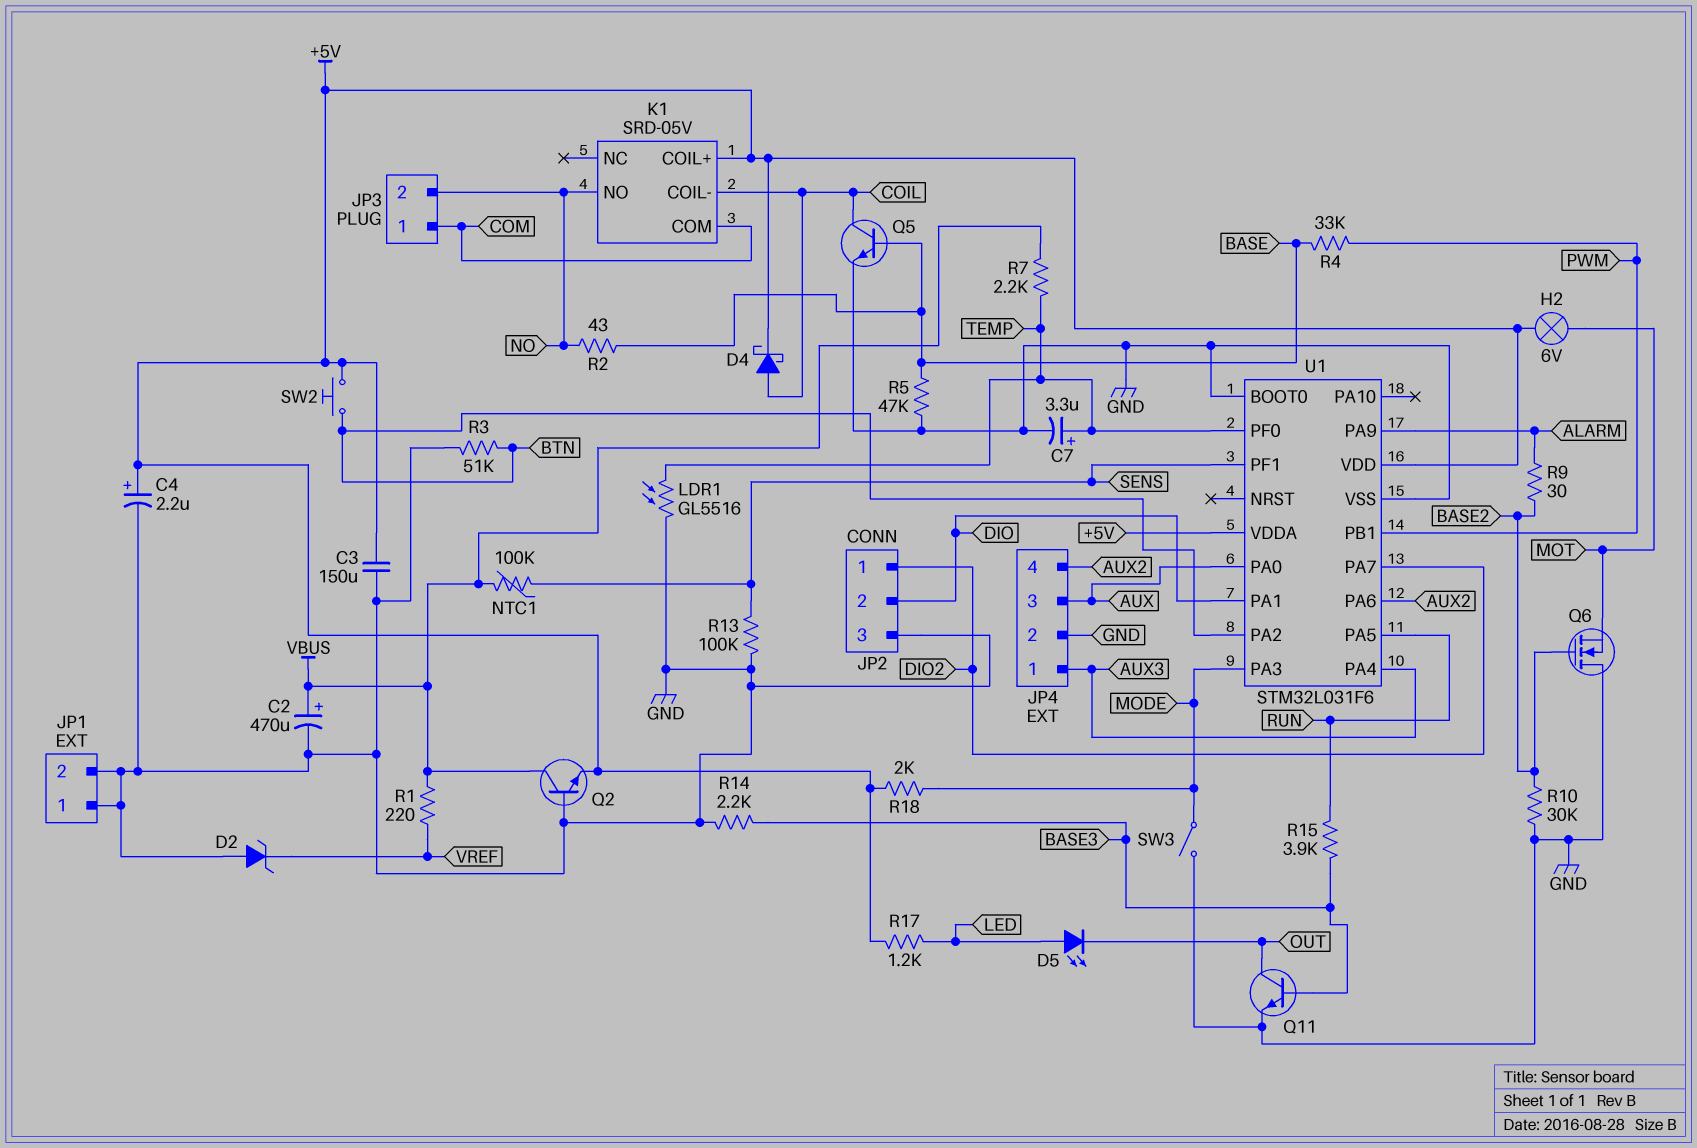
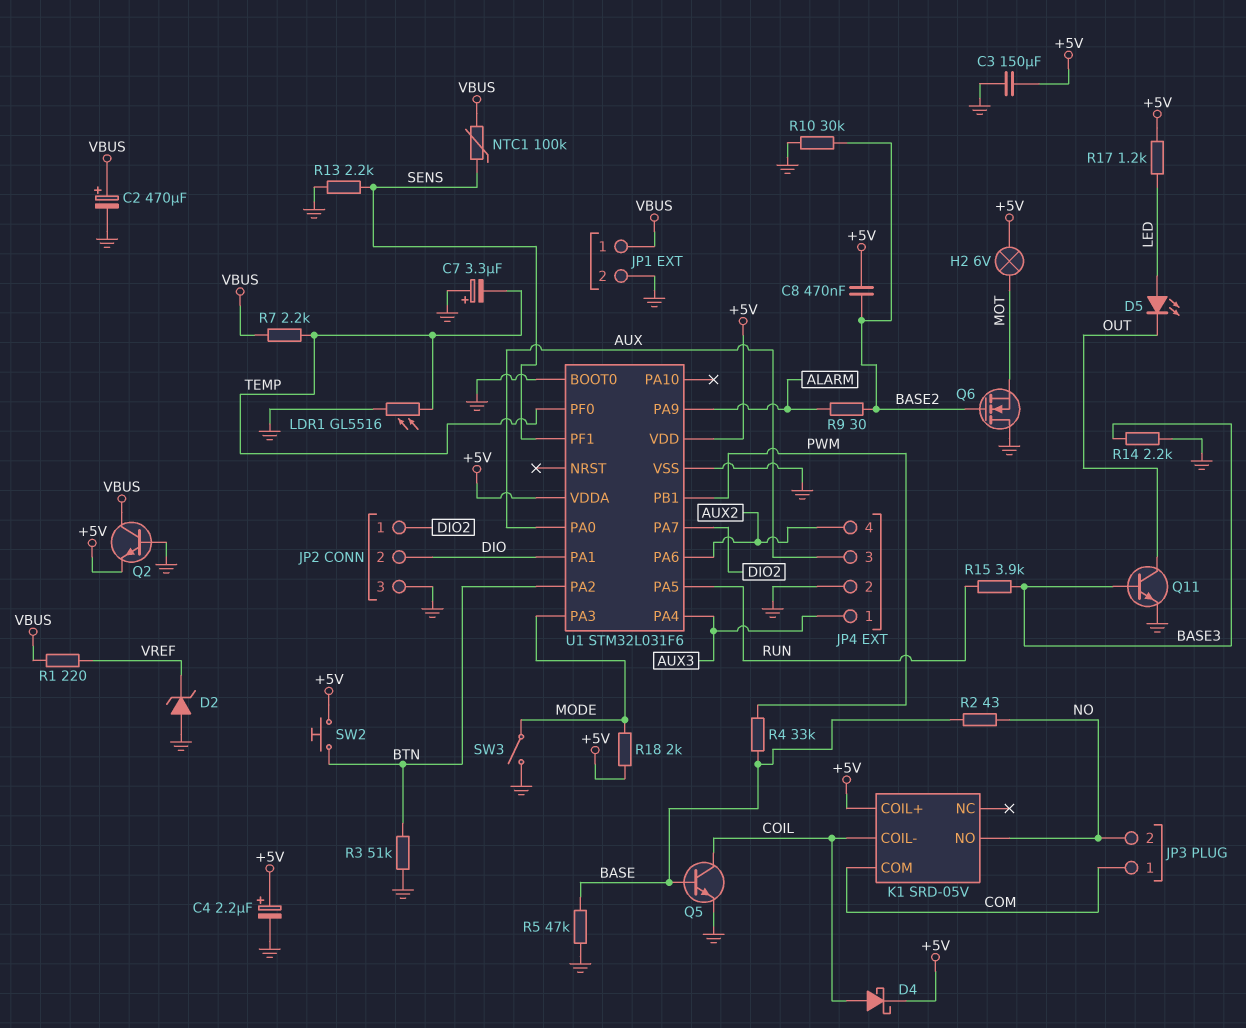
C7: 3.3uF (plus TEMP, minus GND) -> 3.3uF (plus GND, minus TEMP)
C8: none -> 470nF (+5V, BASE2)
JP1 pin 1: GND -> VBUS
R13: 100k (GND, SENS) -> 2.2k (GND, SENS)

